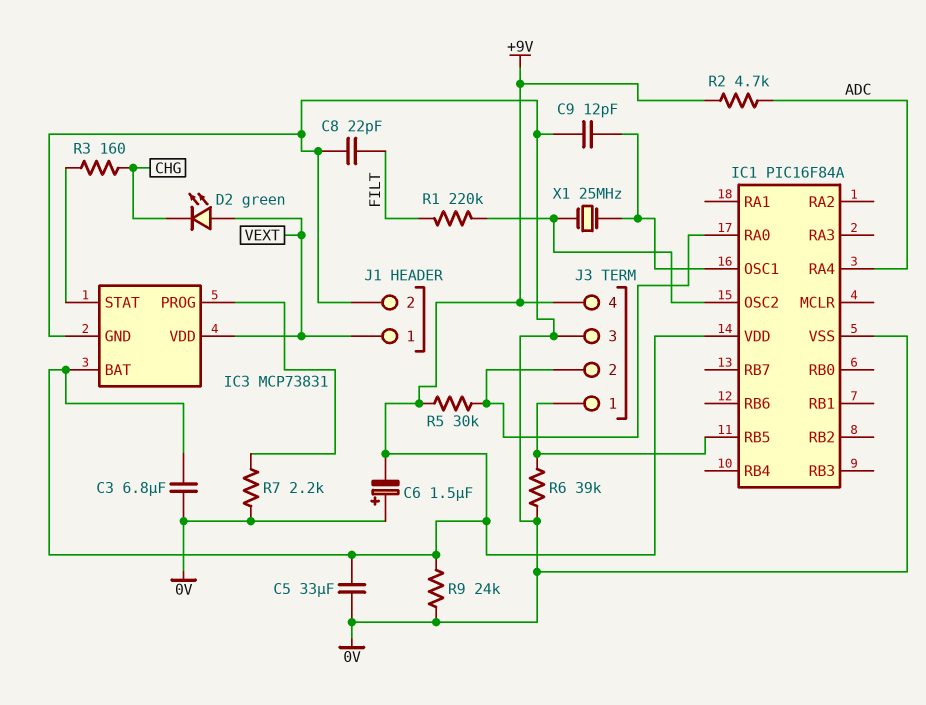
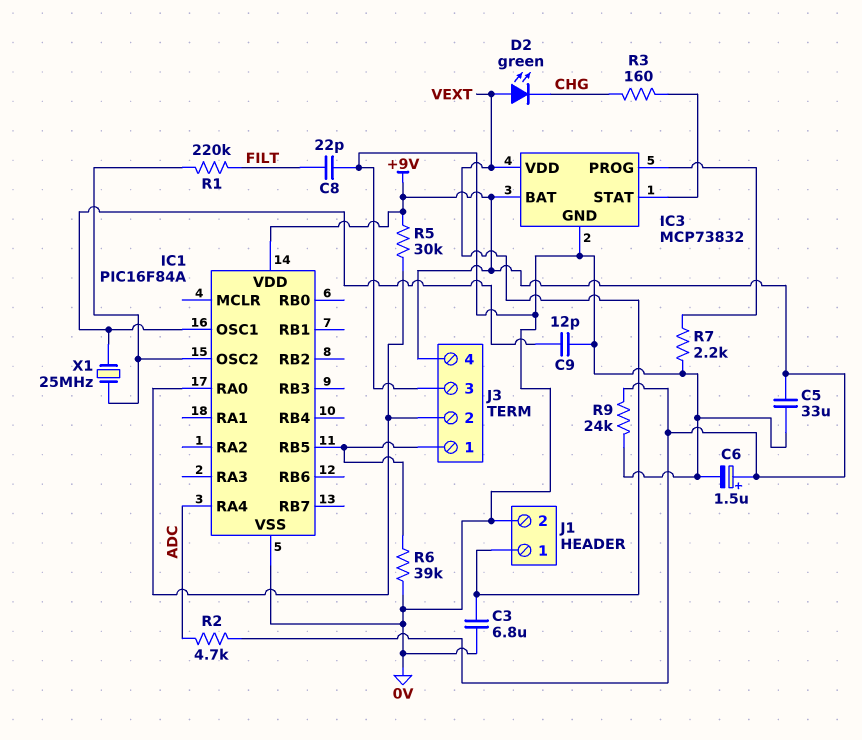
C3: 6.8uF (+9V, 0V) -> 6.8uF (0V, VEXT)
C6: 1.5uF (plus 0V, minus +9V) -> 1.5uF (plus +9V, minus 0V)
IC3: MCP73831 -> MCP73832

